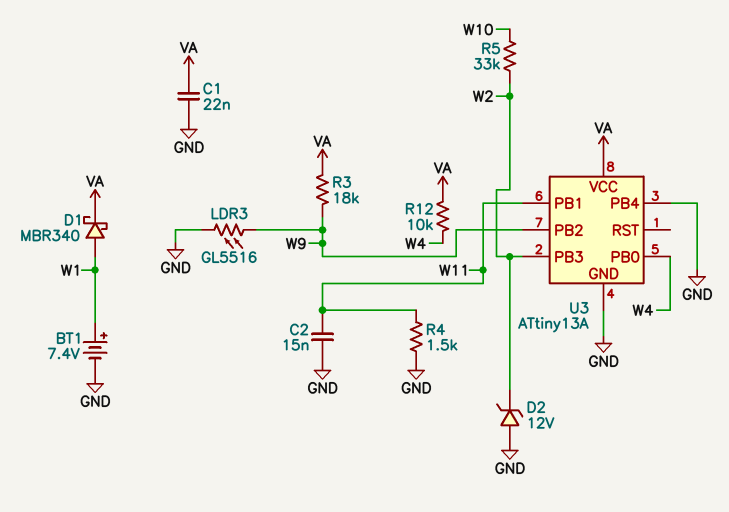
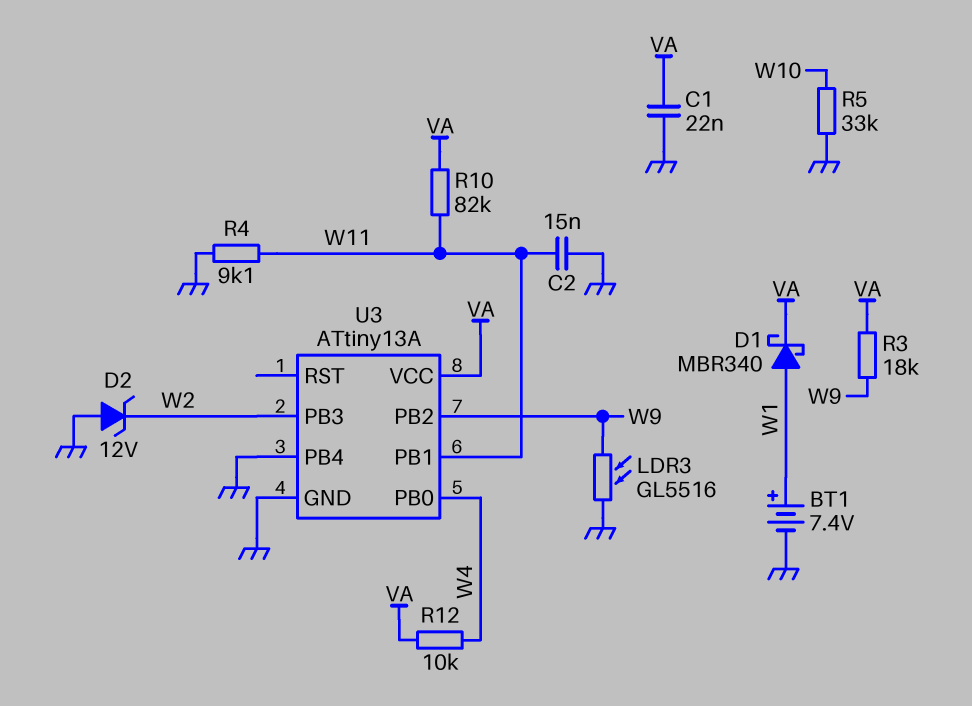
R4: 1.5k (GND, W11) -> 9.1k (GND, W11)
R5: 33k (W2, W10) -> 33k (GND, W10)
R10: none -> 82k (VA, W11)

